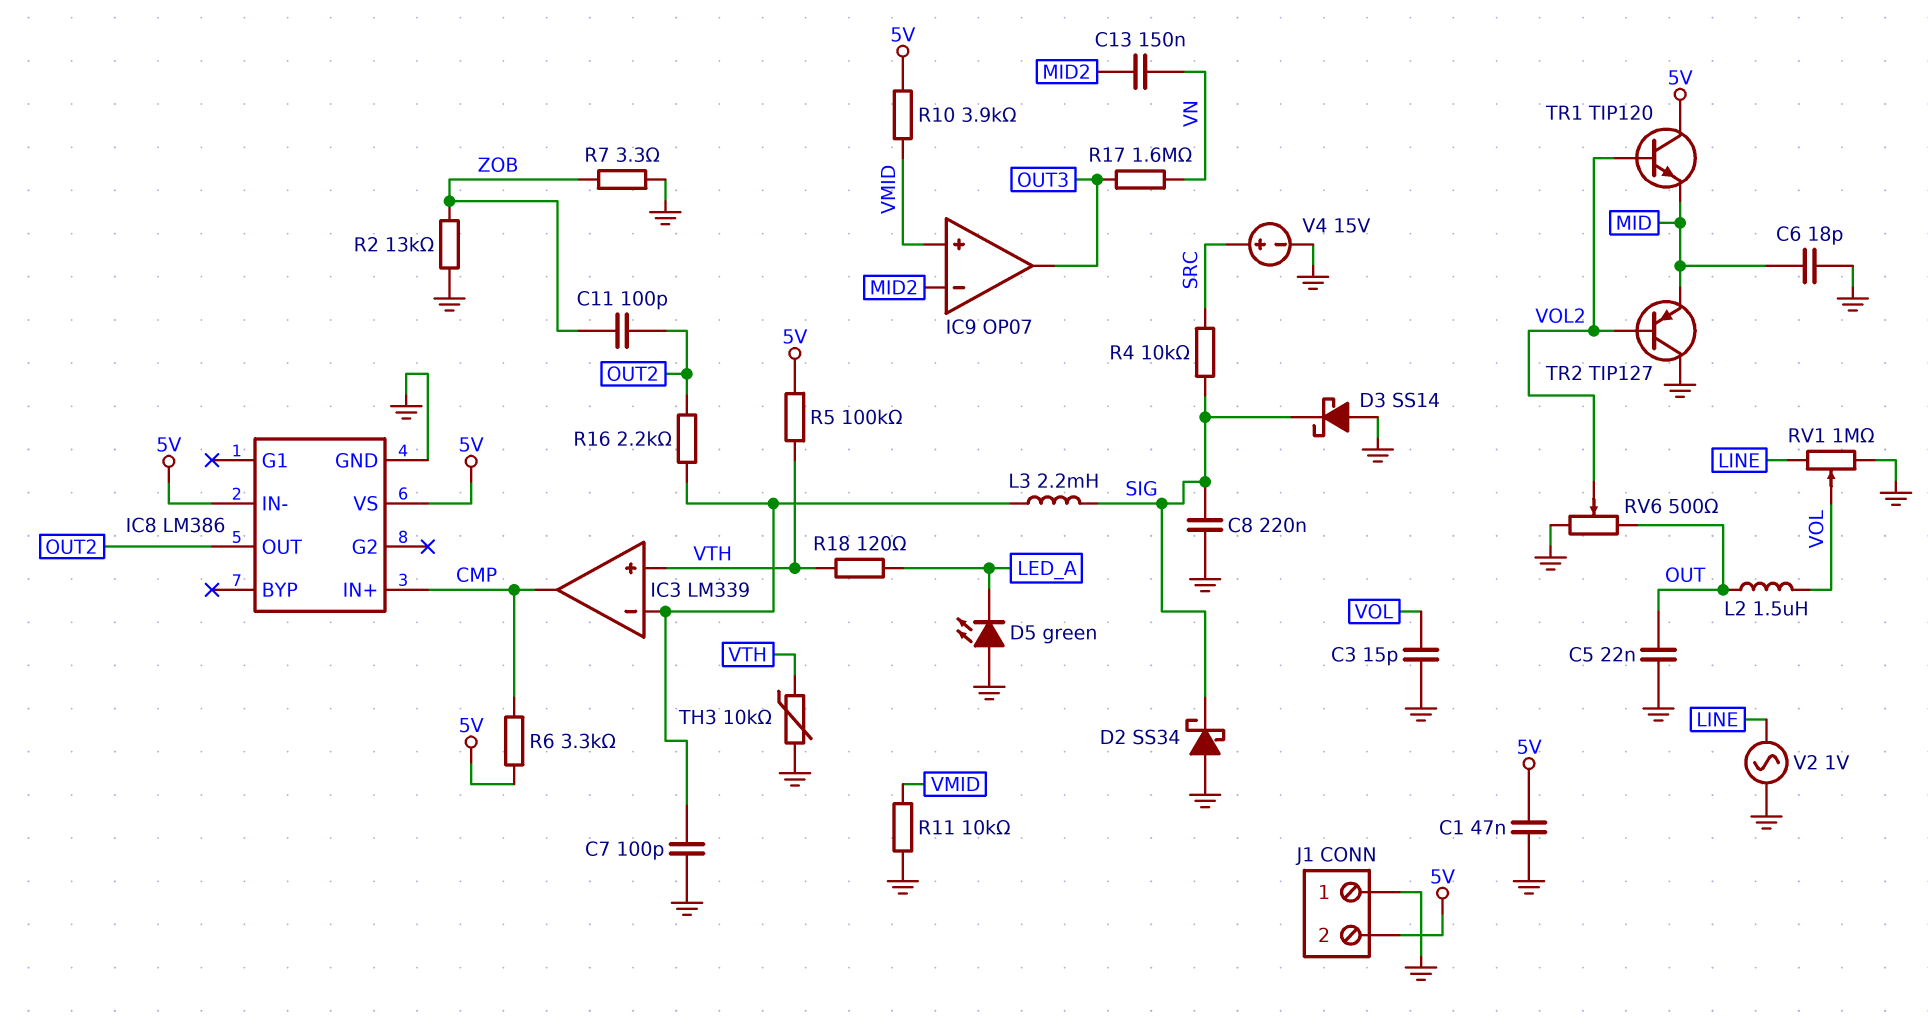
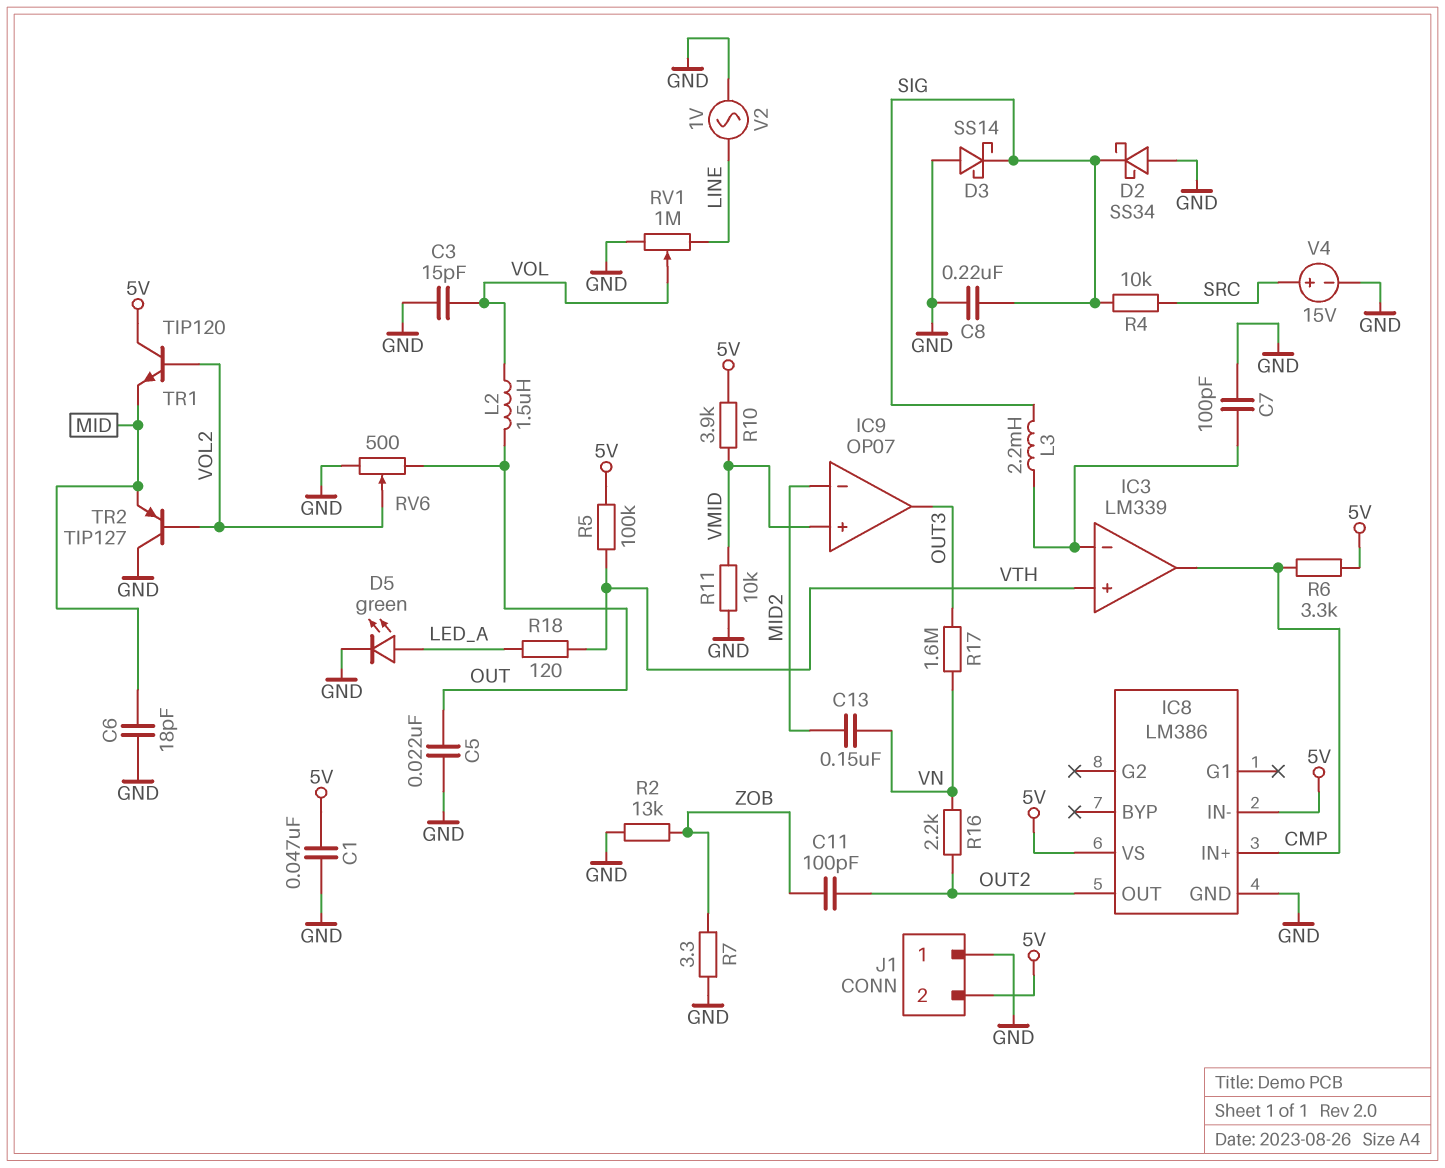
D5: LED green (A GND, K LED_A) -> LED green (A LED_A, K GND)
R16: 2.2k (IC3/in-, OUT2) -> 2.2k (OUT2, VN)
TH3: 10k (GND, VTH) -> none

